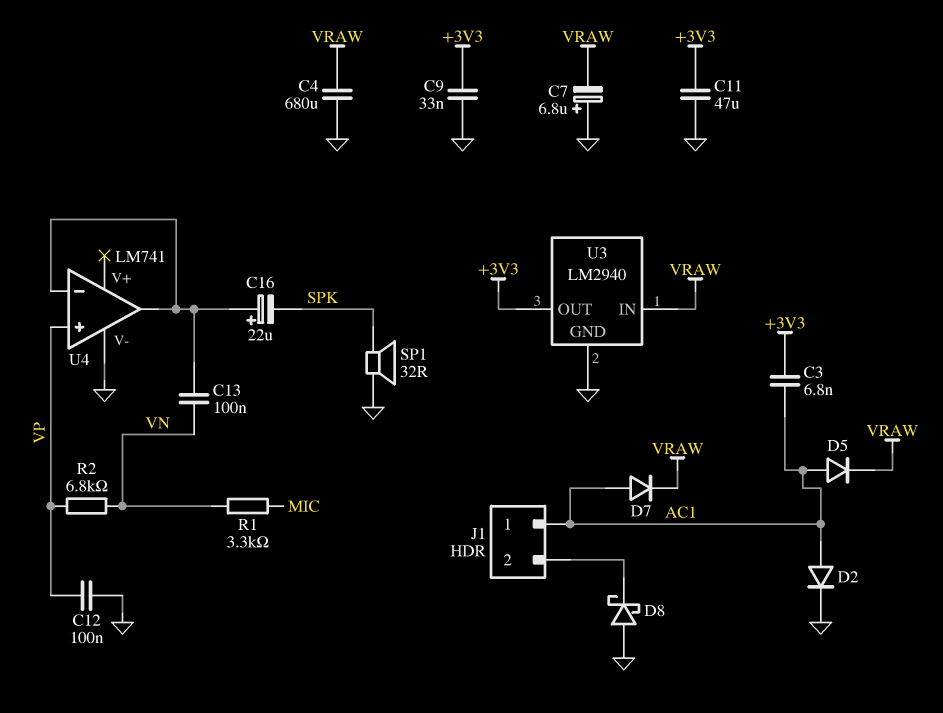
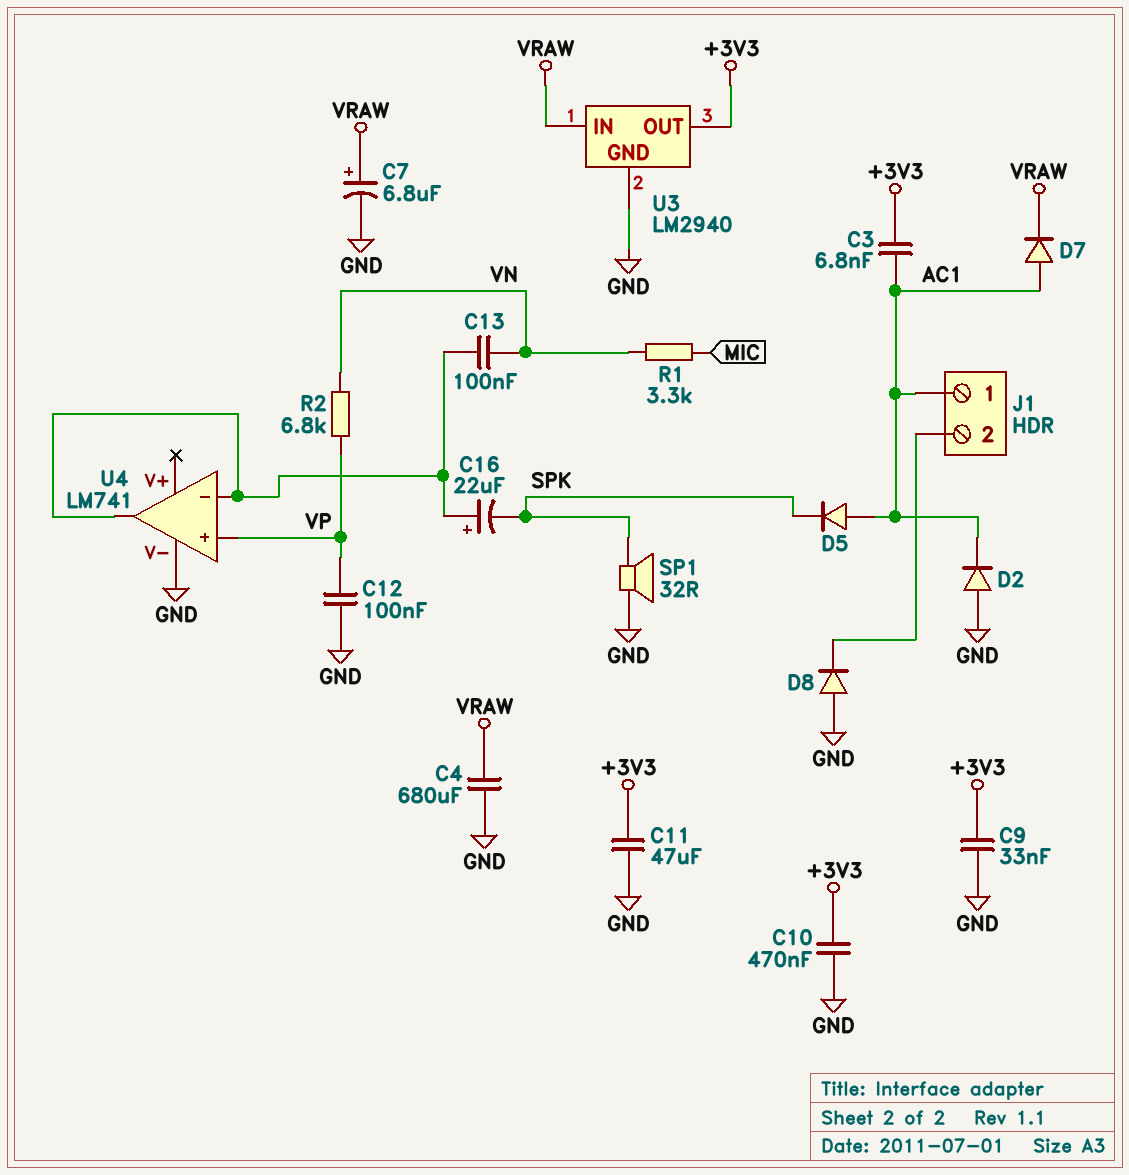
C7: 6.8uF (plus GND, minus VRAW) -> 6.8uF (plus VRAW, minus GND)
C10: none -> 470nF (+3V3, GND)
D2: diode (A AC1, K GND) -> diode (A GND, K AC1)
D5: diode (A AC1, K VRAW) -> diode (A AC1, K SPK)
D8: schottky (A GND, K J1/2) -> diode (A GND, K J1/2)

